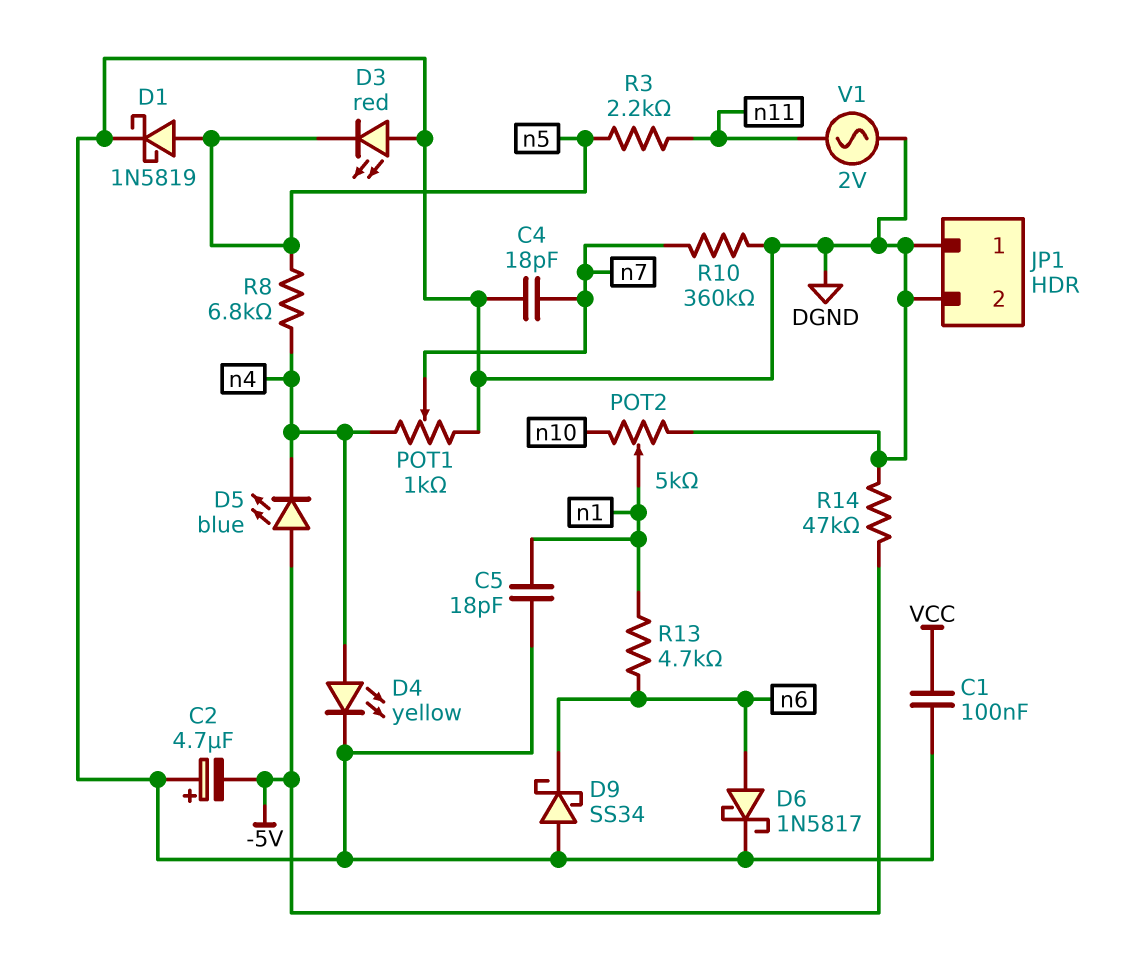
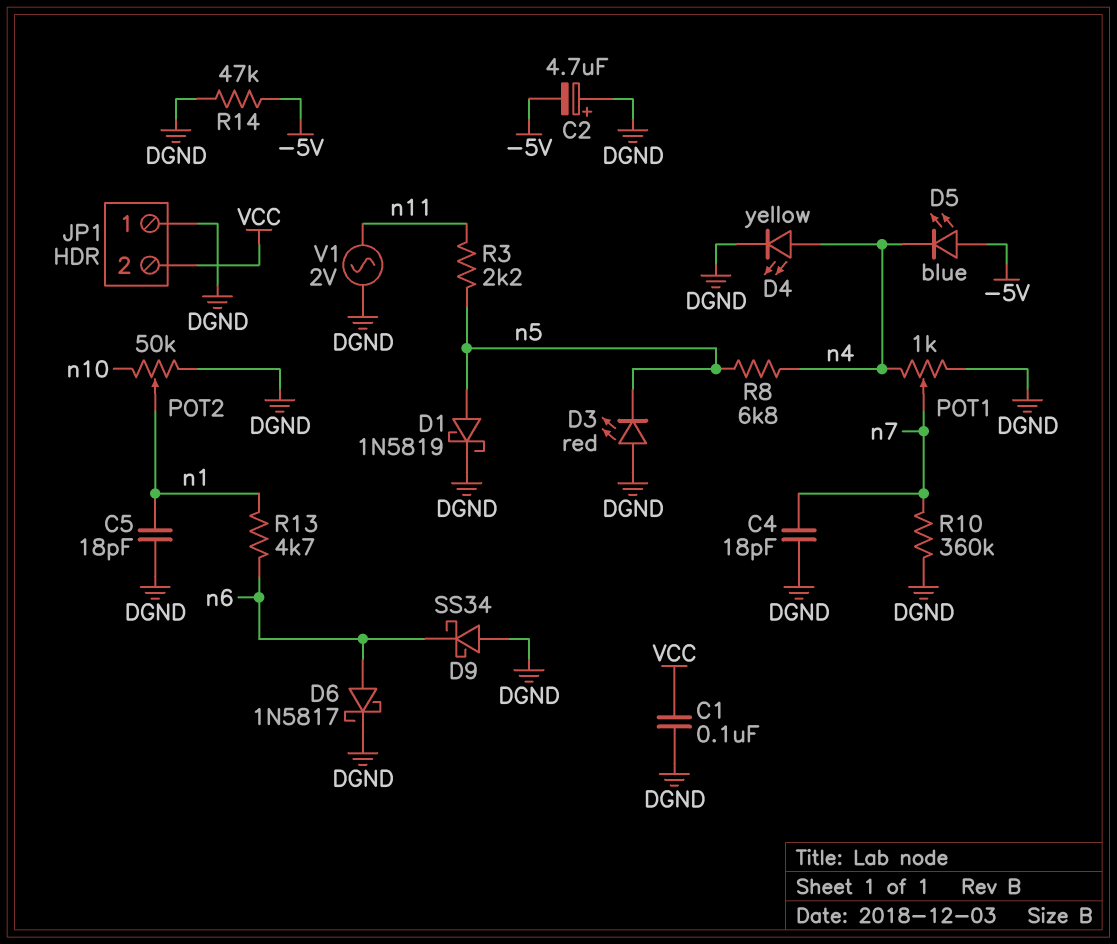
JP1 pin 2: DGND -> VCC
POT2: 5k (DGND, n10, wiper n1) -> 50k (DGND, n10, wiper n1)

